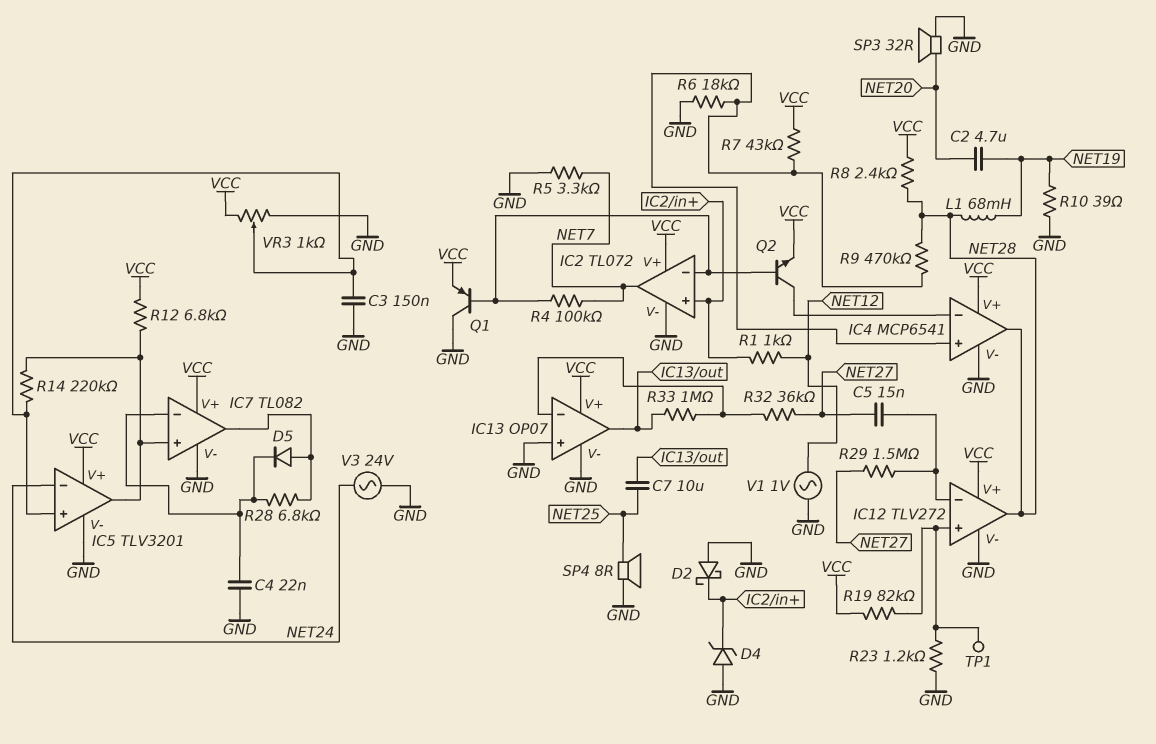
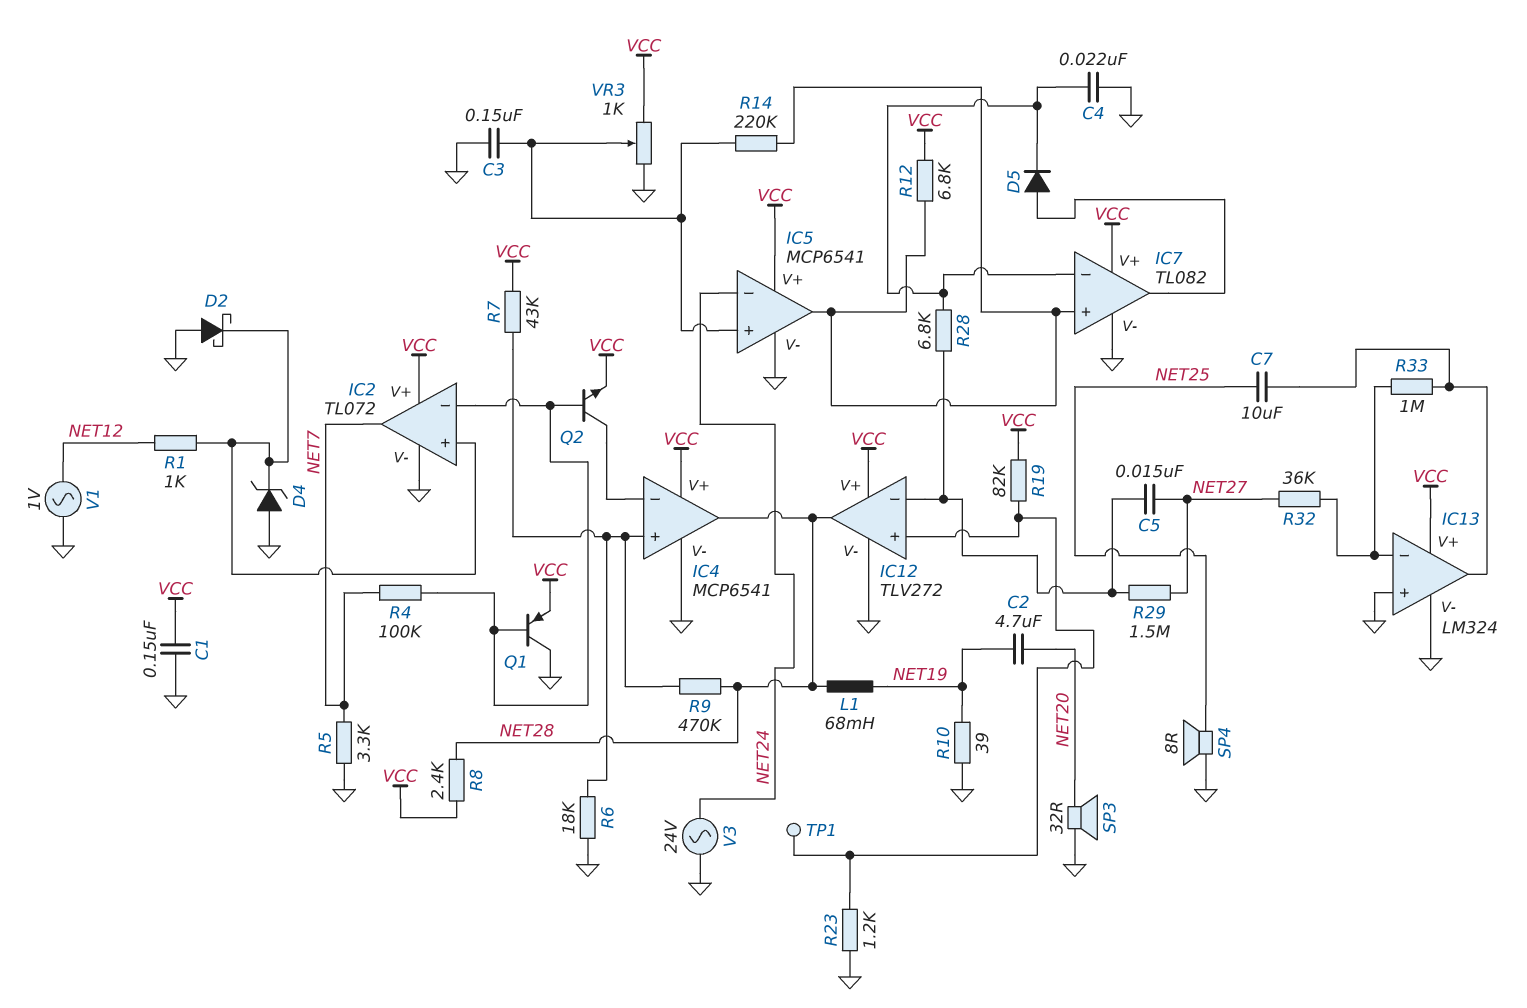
C1: none -> 150nF (GND, VCC)
IC5: TLV3201 -> MCP6541
IC13: OP07 -> LM324
R28: 6.8k (IC7/in-, IC7/out) -> 6.8k (IC7/in-, IC12/in-)

